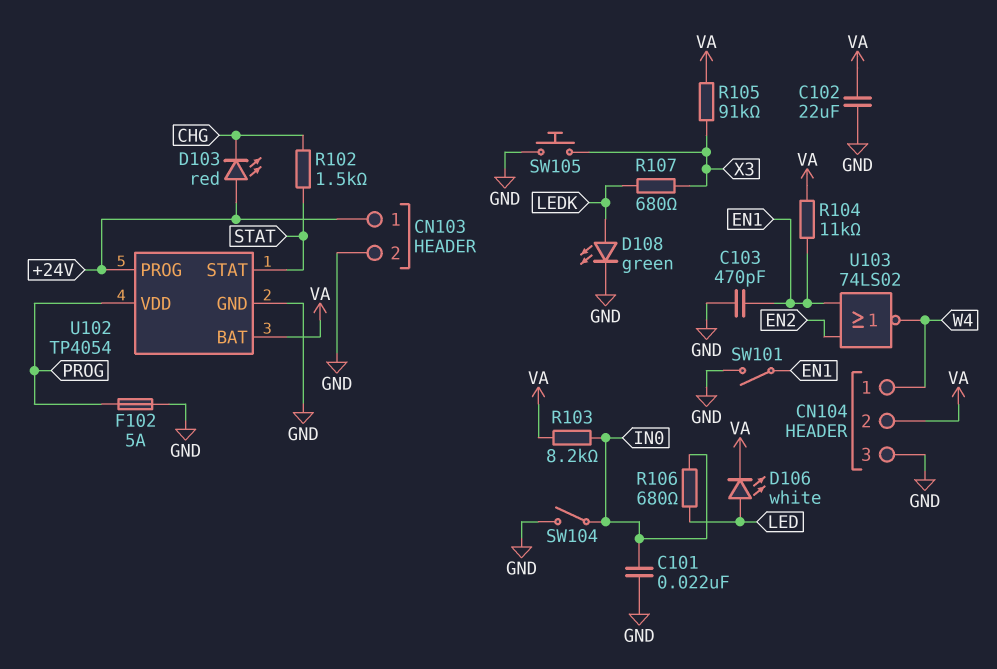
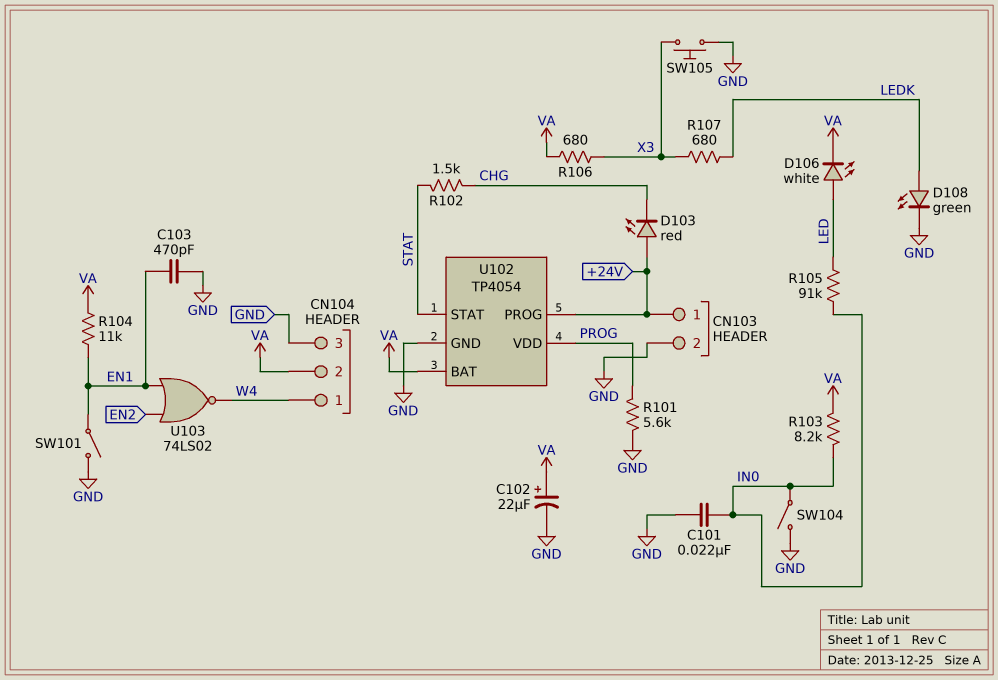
C102: 22uF (GND, VA) -> 22uF (plus VA, minus GND)
F102: 5A (GND, PROG) -> none
R101: none -> 5.6k (GND, PROG)
R105: 91k (VA, X3) -> 91k (IN0, LED)
R106: 680 (IN0, LED) -> 680 (VA, X3)

